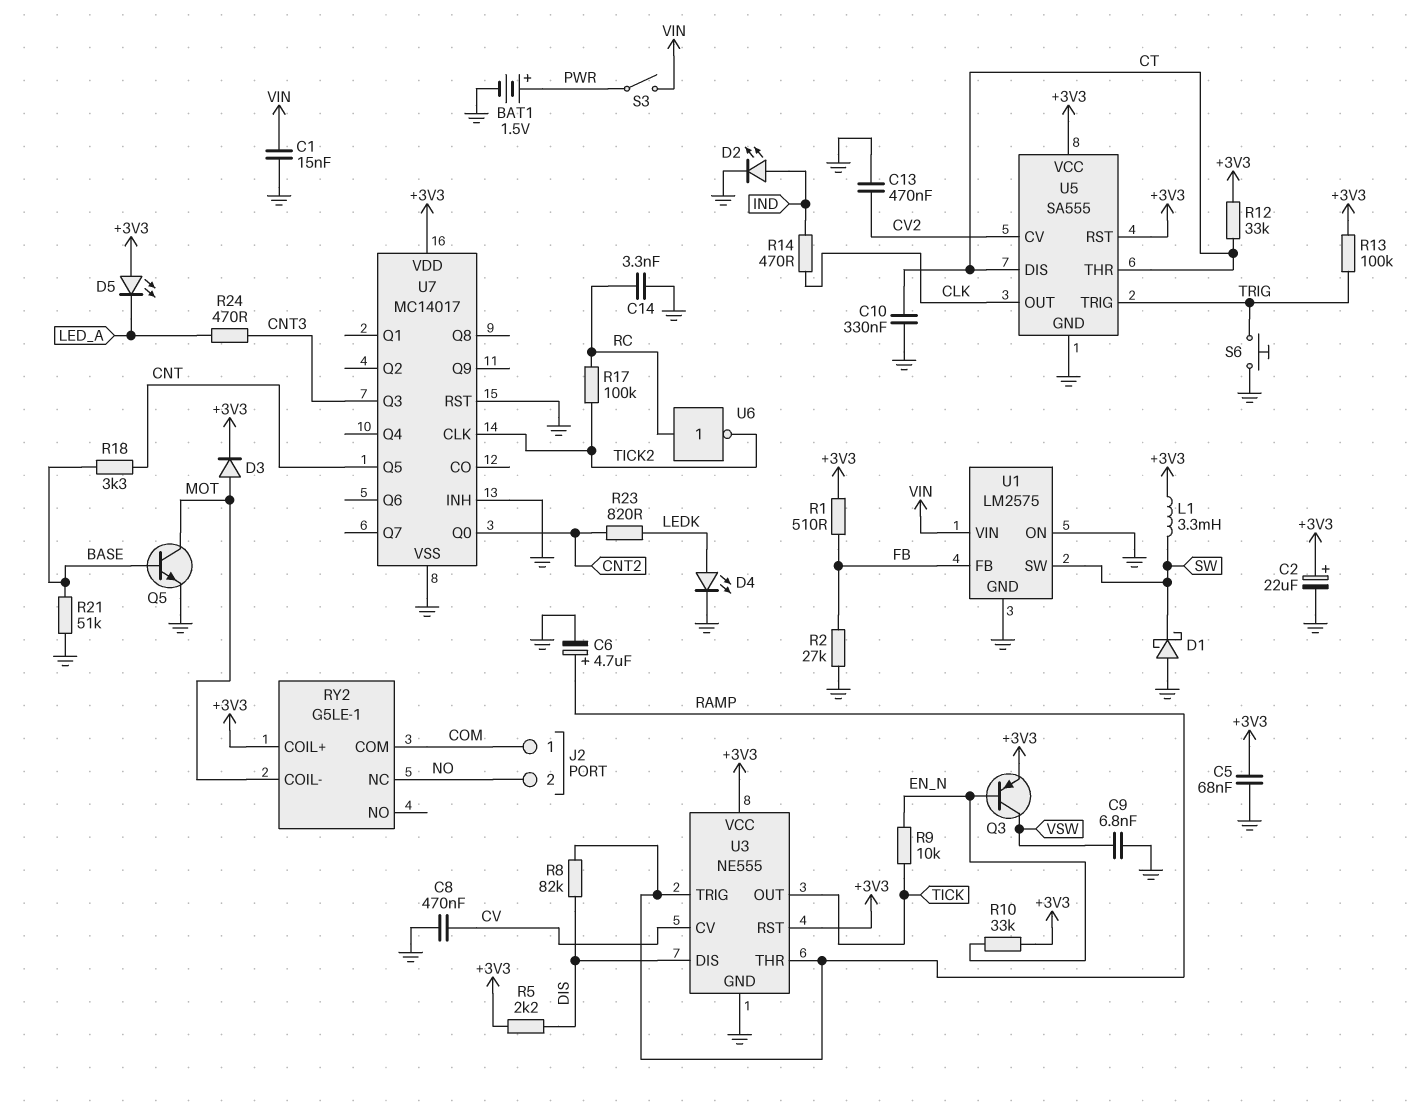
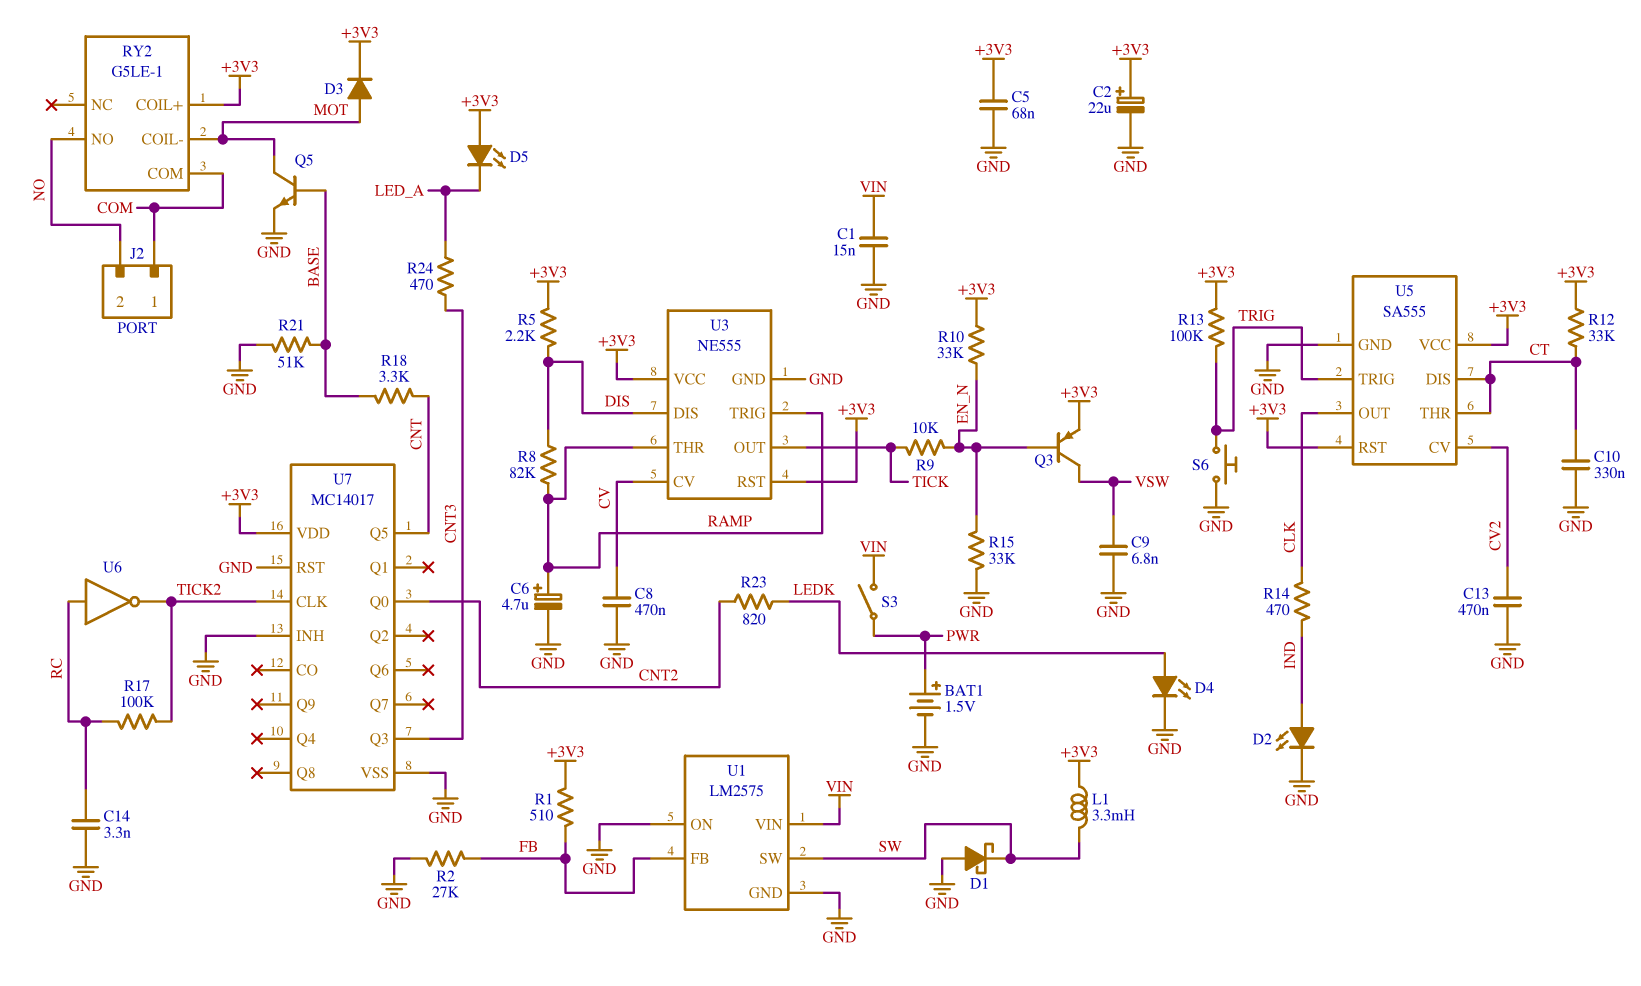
R15: none -> 33k (EN_N, GND)
RY2 pin NC: NO -> none
RY2 pin NO: none -> NO

